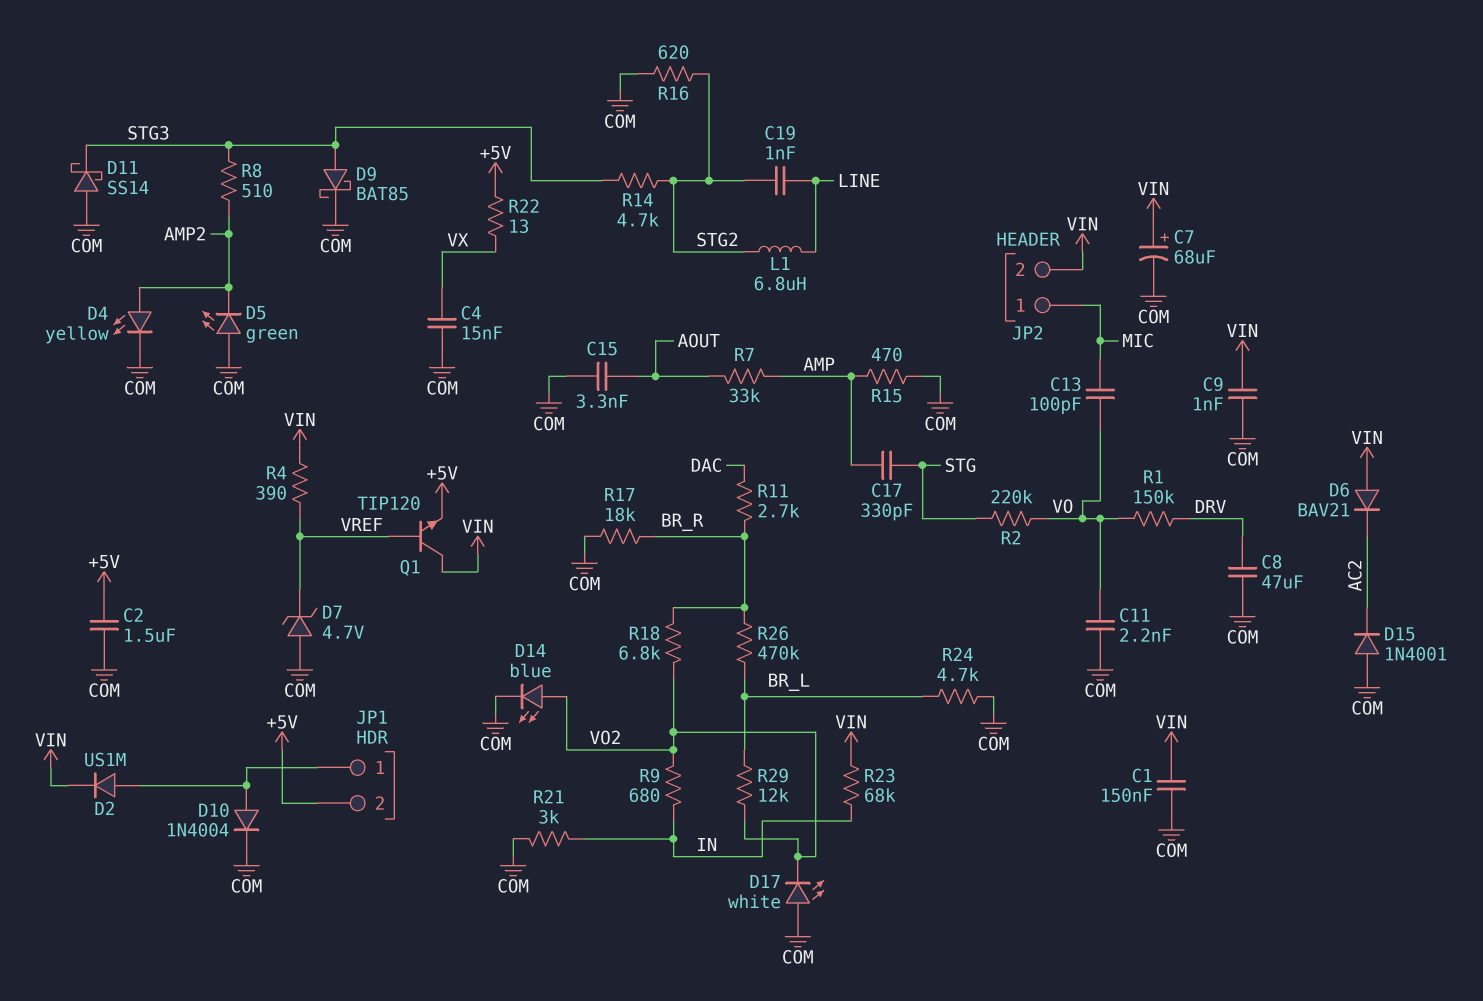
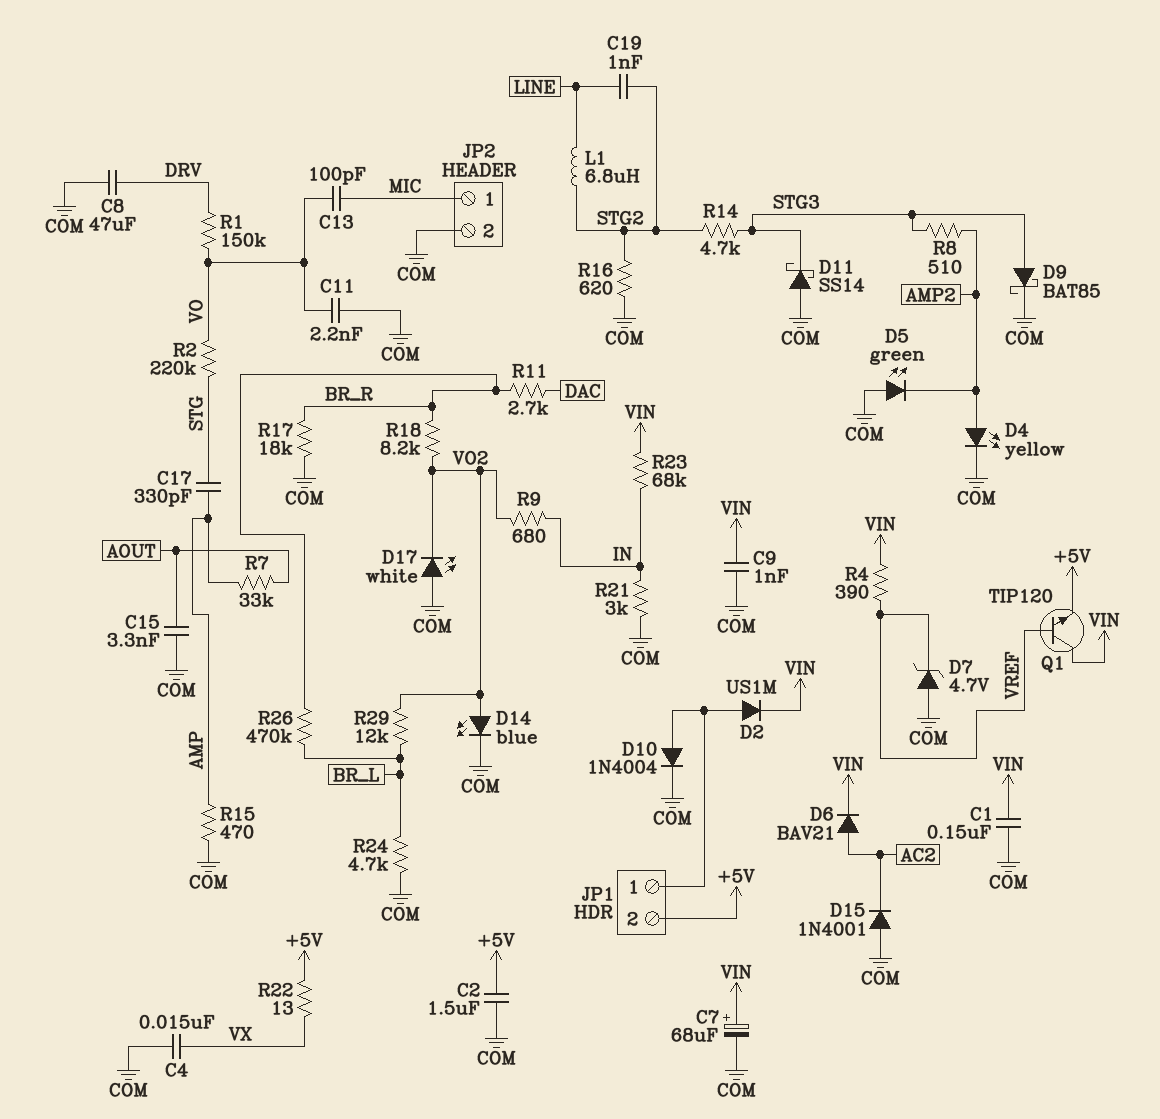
D6: diode BAV21 (A VIN, K AC2) -> diode BAV21 (A AC2, K VIN)
JP2 pin 2: VIN -> COM
R18: 6.8k (BR_R, VO2) -> 8.2k (BR_R, VO2)

